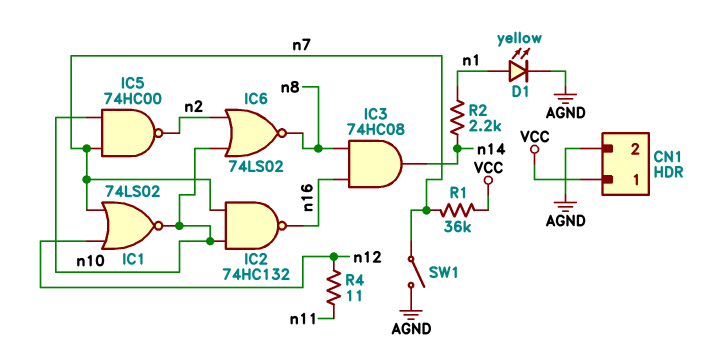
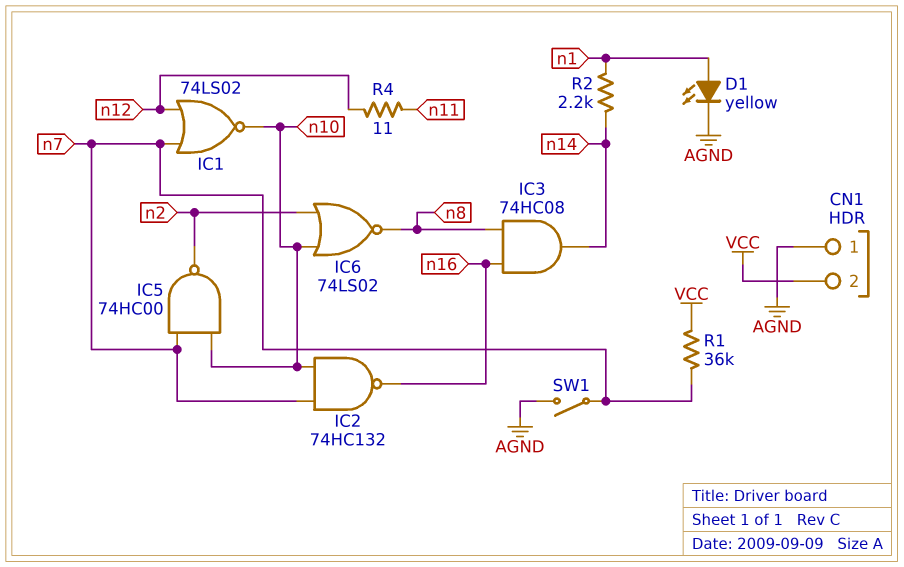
CN1 pin 1: VCC -> AGND
CN1 pin 2: AGND -> VCC

